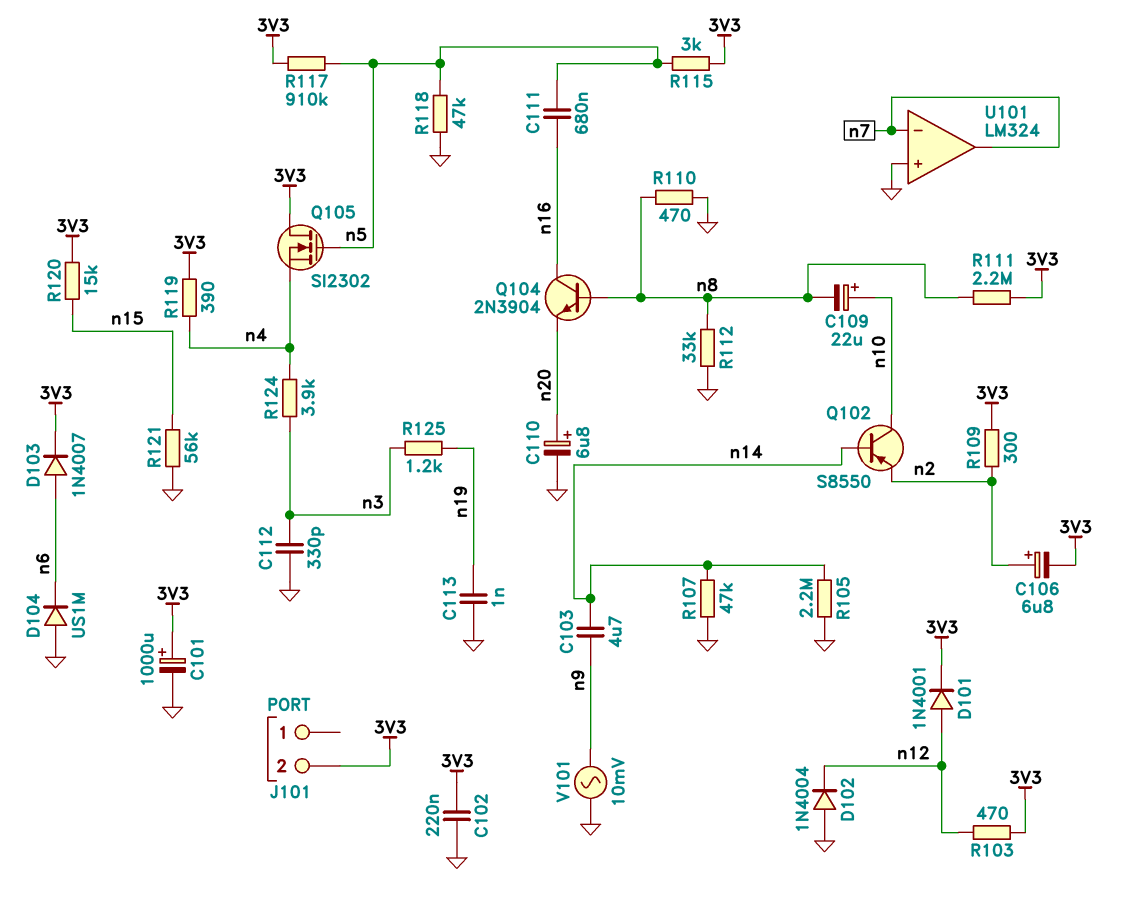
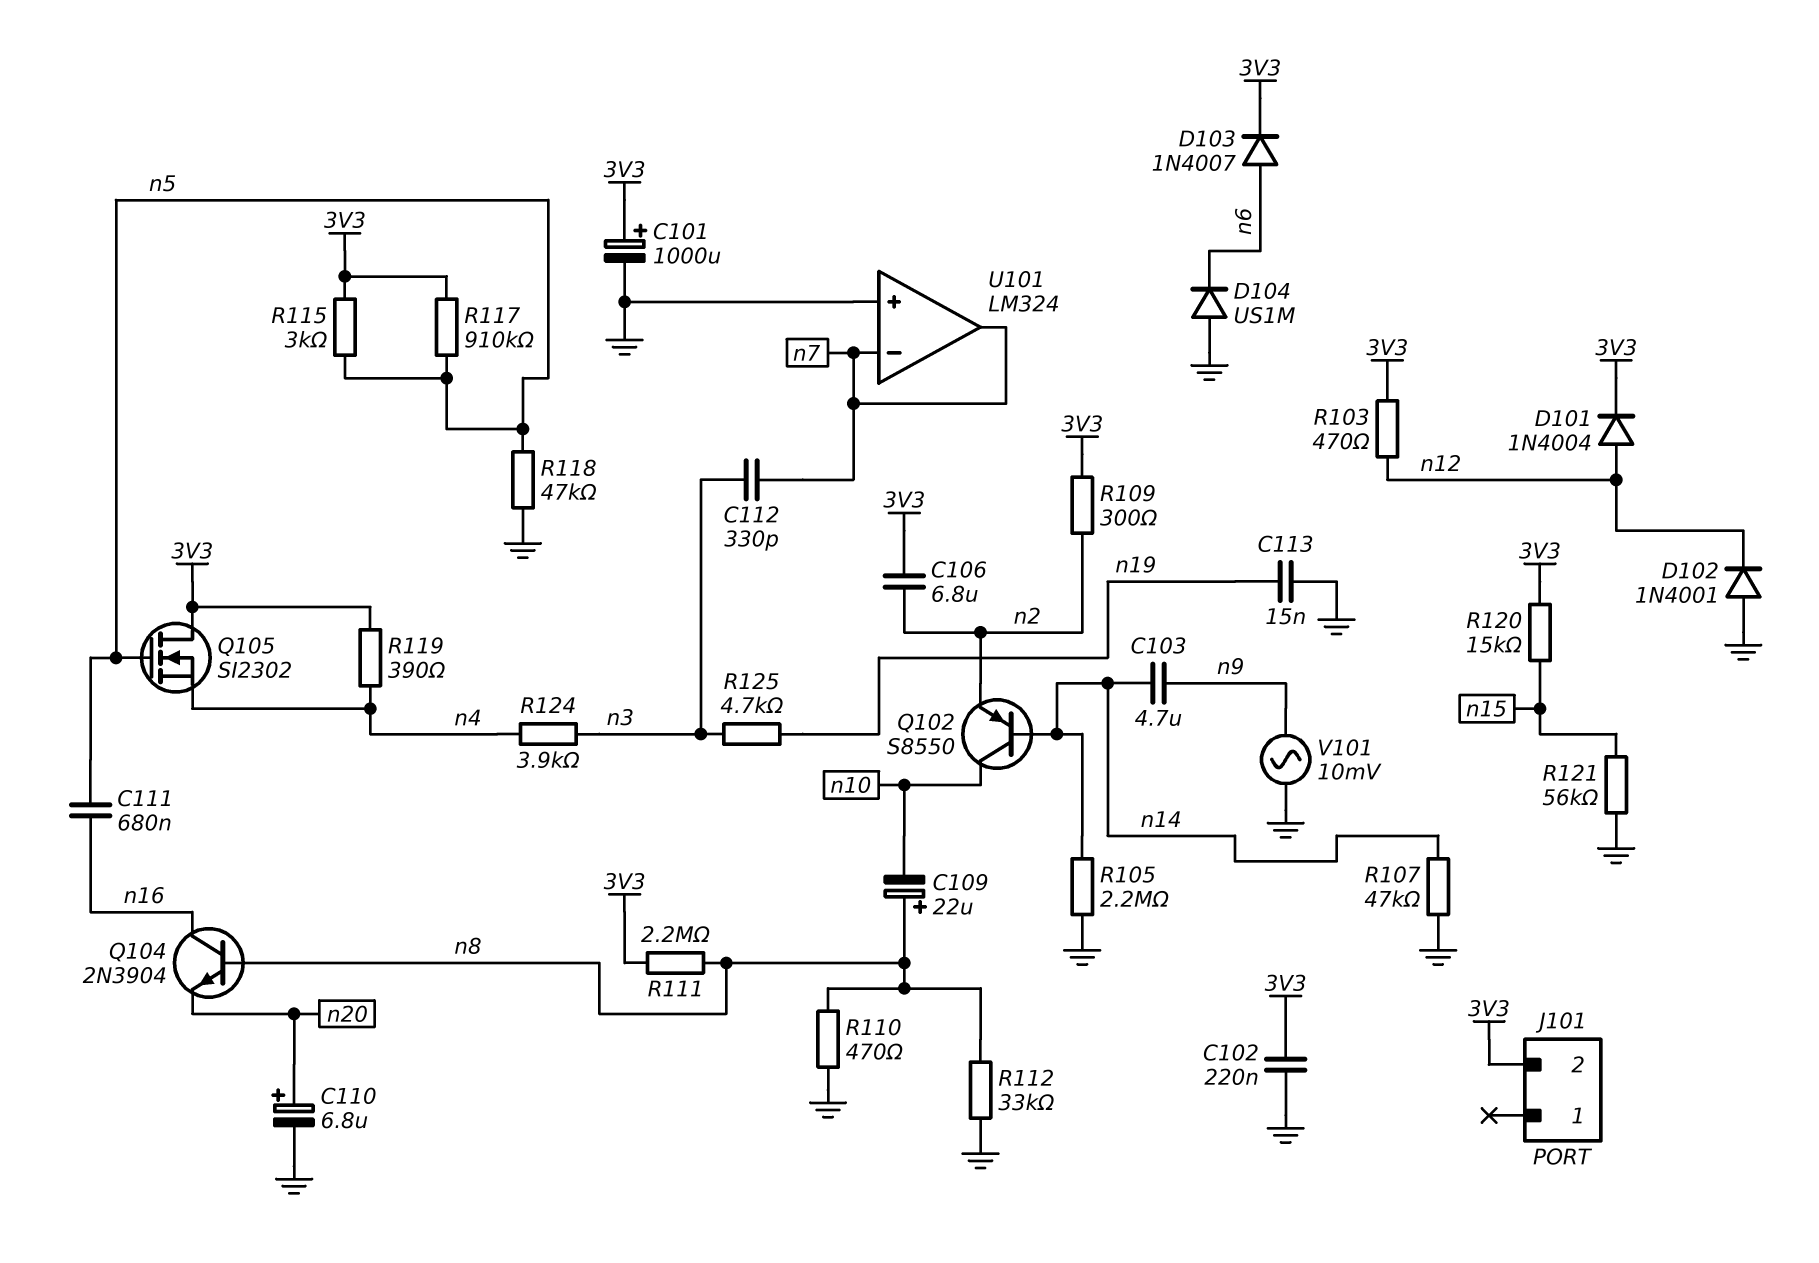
C106: 6.8uF (plus n2, minus 3V3) -> 6.8uF (3V3, n2)
C109: 22uF (plus n10, minus n8) -> 22uF (plus n8, minus n10)
C112: 330pF (GND, n3) -> 330pF (n3, n7)
C113: 1nF (GND, n19) -> 15nF (GND, n19)
D101: diode 1N4001 (A n12, K 3V3) -> diode 1N4004 (A n12, K 3V3)
D102: diode 1N4004 (A GND, K n12) -> diode 1N4001 (A GND, K n12)
R125: 1.2k (n3, n19) -> 4.7k (n3, n19)

